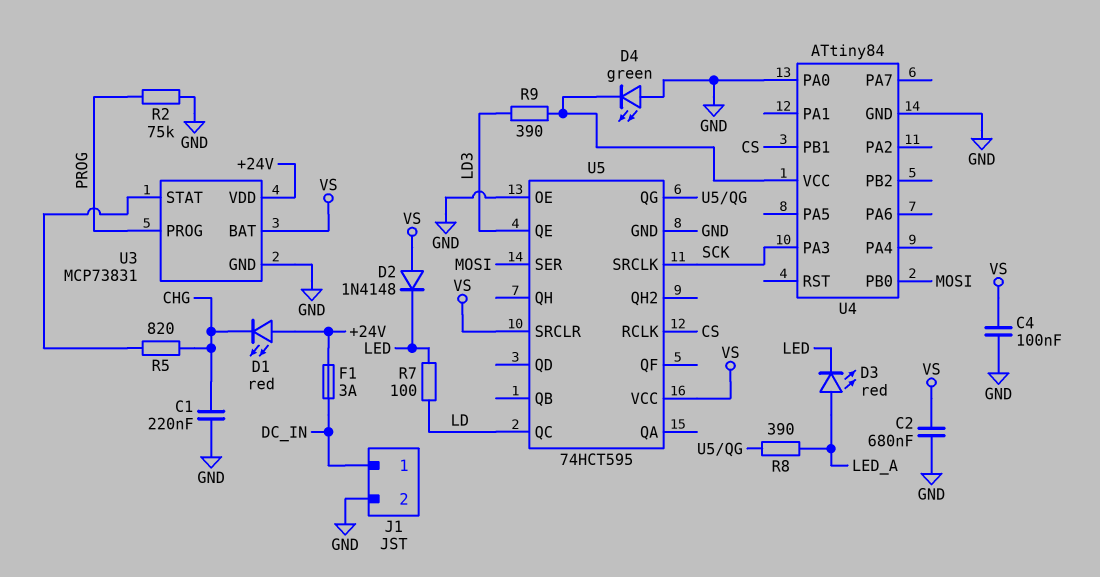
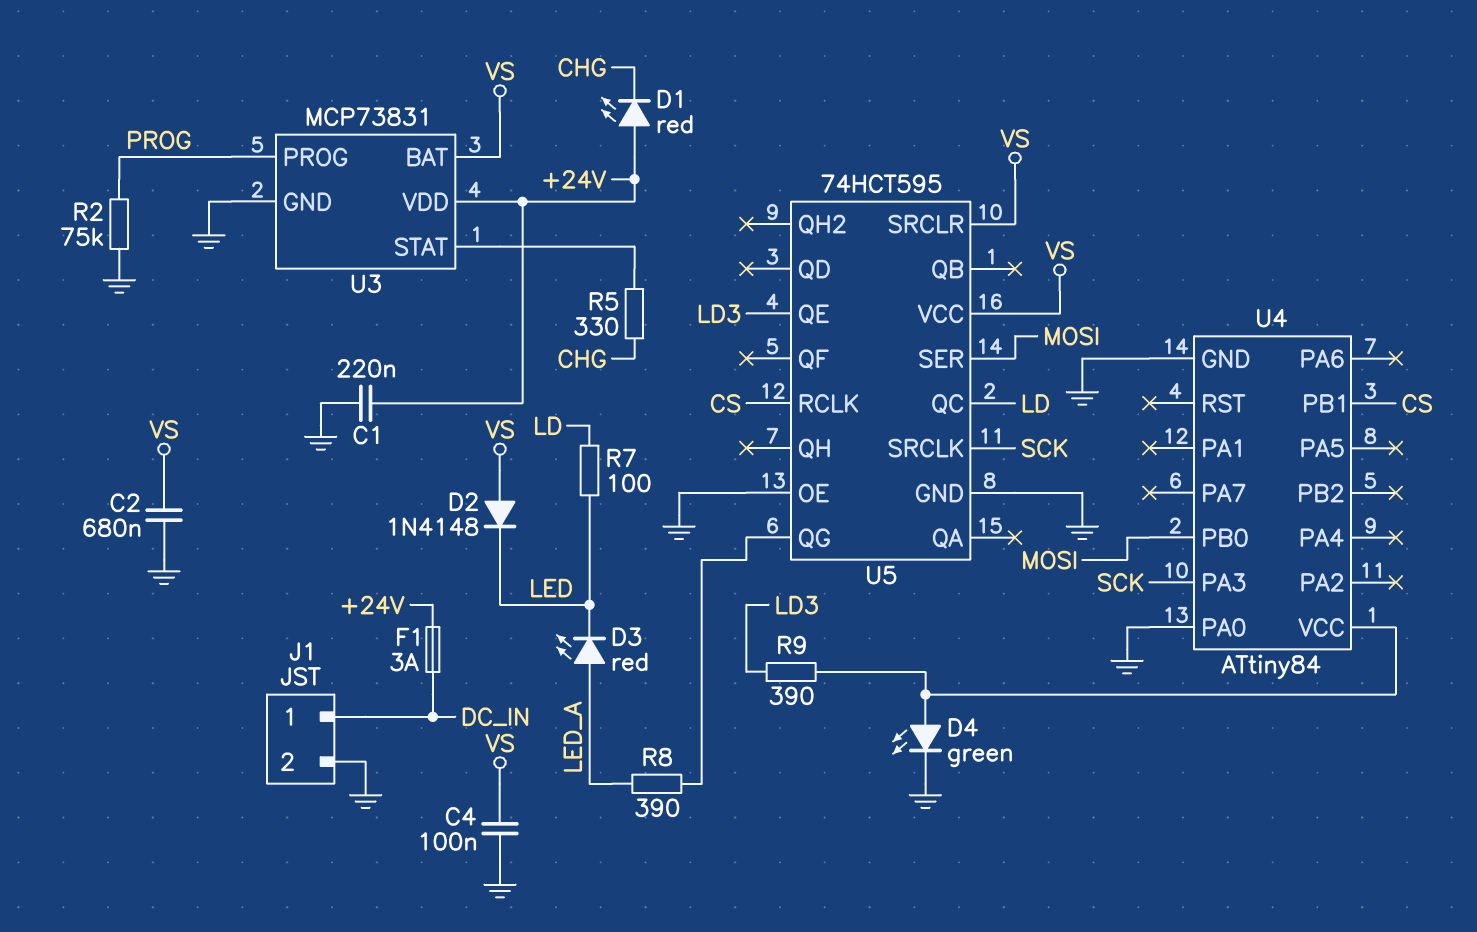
C1: 220nF (CHG, GND) -> 220nF (+24V, GND)
D4: LED green (A GND, K U4/VCC) -> LED green (A U4/VCC, K GND)
R5: 820 (CHG, U3/STAT) -> 330 (CHG, U3/STAT)

